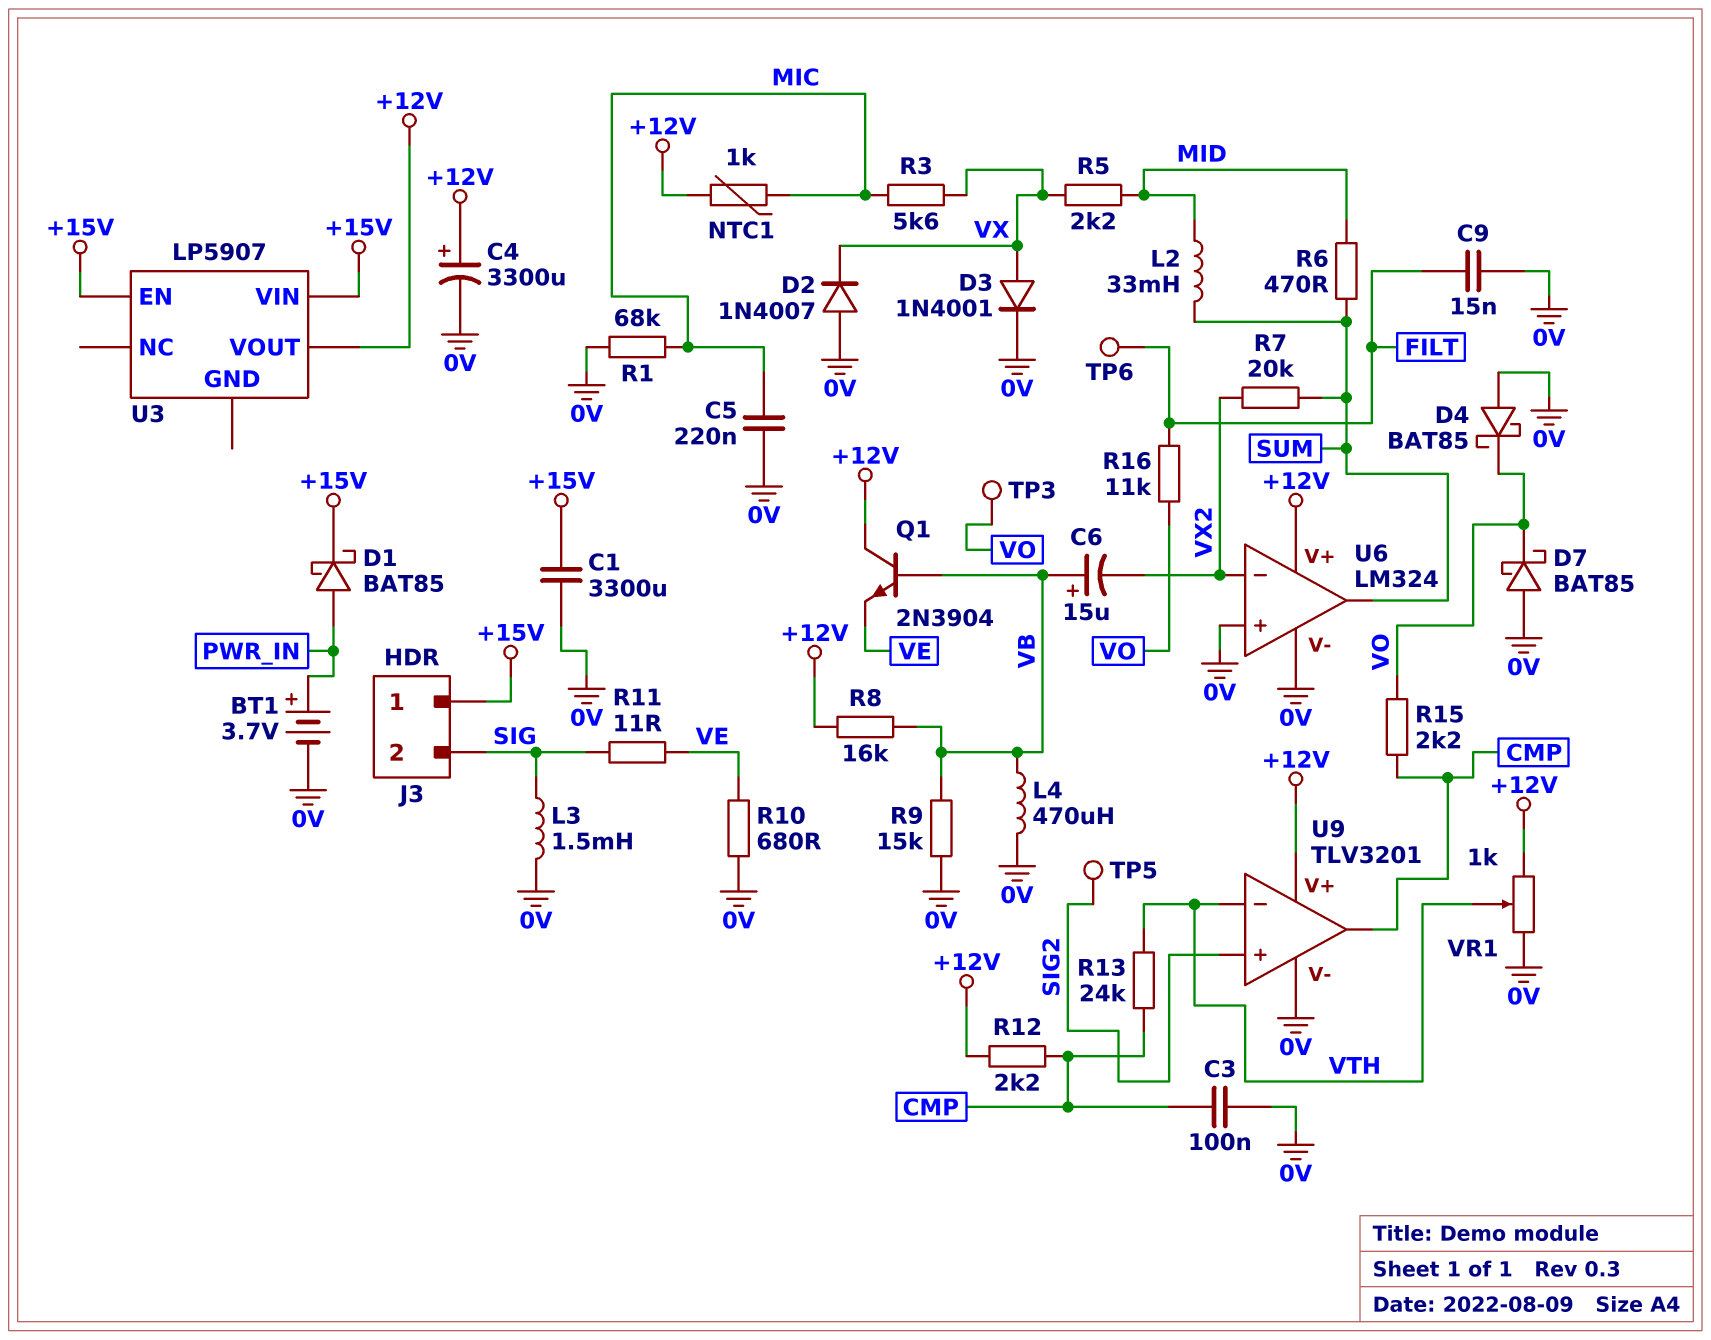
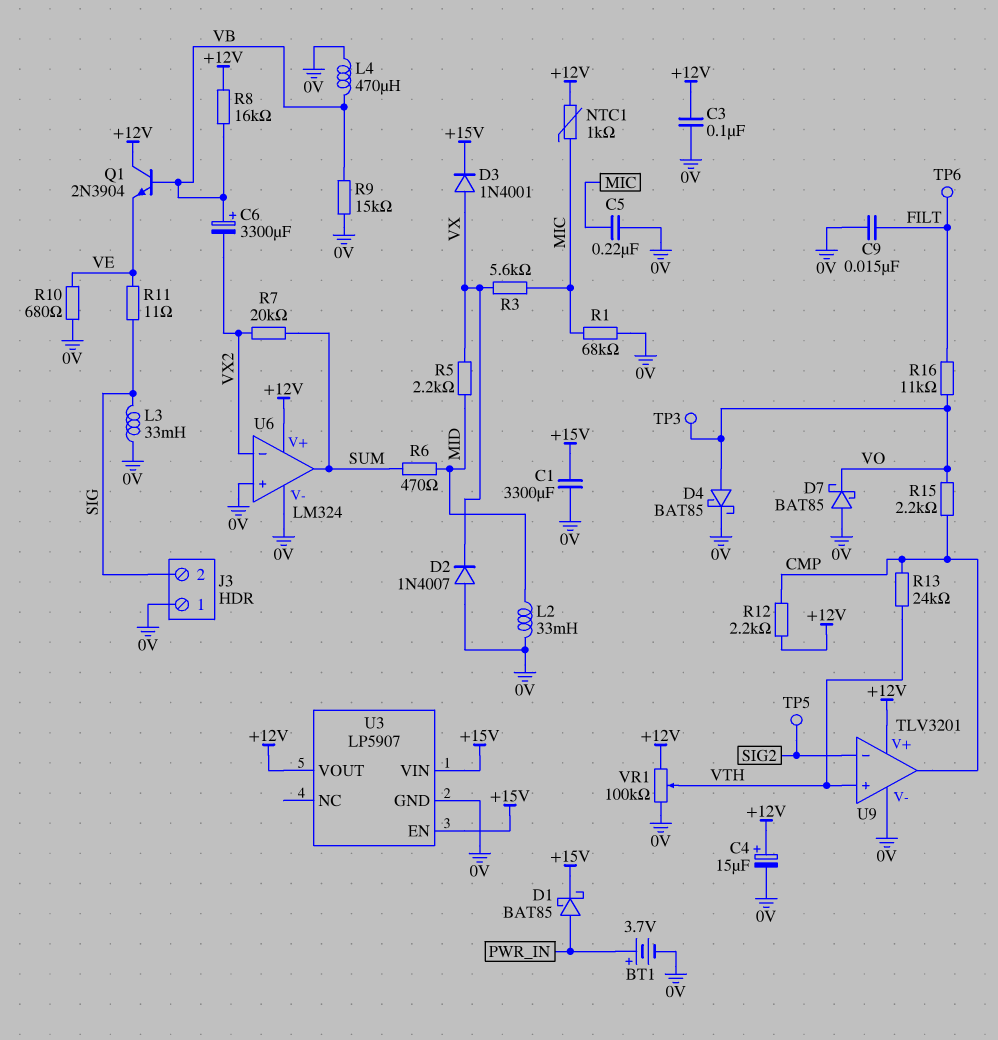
C3: 100nF (0V, CMP) -> 100nF (+12V, 0V)
C4: 3300uF (plus +12V, minus 0V) -> 15uF (plus +12V, minus 0V)
C6: 15uF (plus VB, minus VX2) -> 3300uF (plus VB, minus VX2)
D3: diode 1N4001 (A VX, K 0V) -> diode 1N4001 (A VX, K +15V)
D4: schottky BAT85 (A 0V, K VO) -> schottky BAT85 (A VO, K 0V)
J3 pin 1: +15V -> 0V
L2: 33mH (MID, SUM) -> 33mH (0V, MID)
L3: 1.5mH (0V, SIG) -> 33mH (0V, SIG)
U3 pin GND: none -> 0V
U9 pin in+: SIG2 -> VTH
U9 pin in-: VTH -> SIG2
VR1: 1k (+12V, 0V, wiper VTH) -> 100k (+12V, 0V, wiper VTH)

